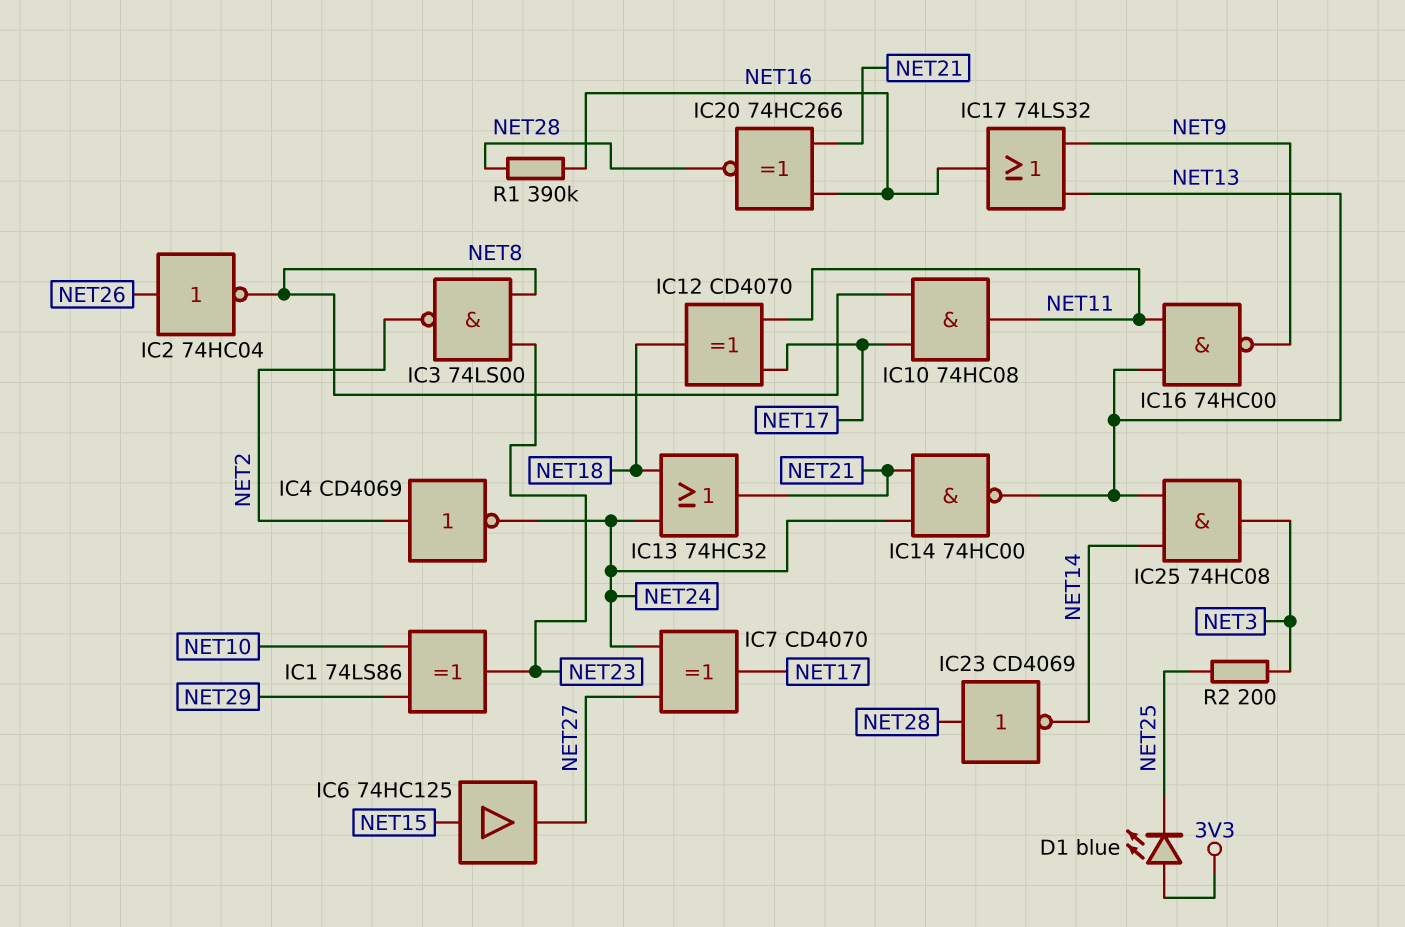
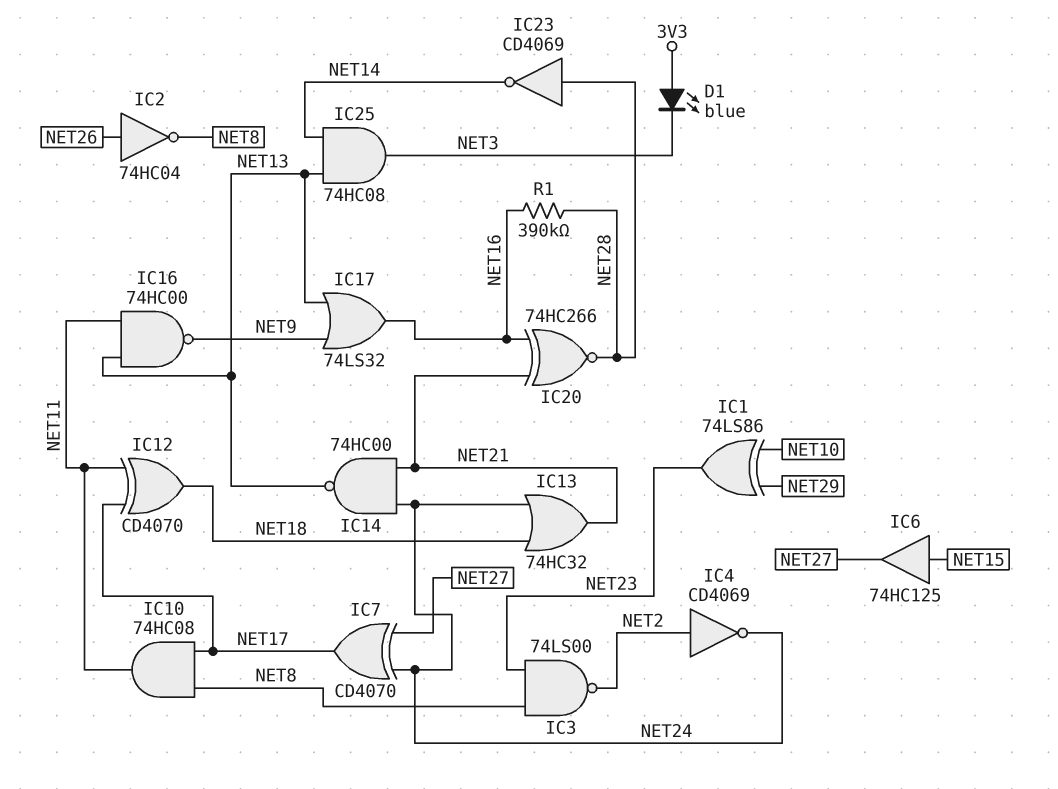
D1: LED blue (A 3V3, K NET25) -> LED blue (A 3V3, K NET3)
R2: 200 (NET3, NET25) -> none

